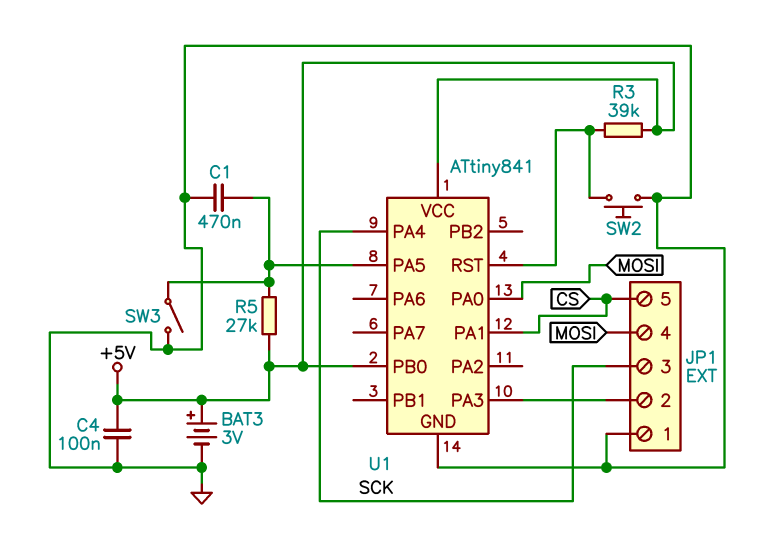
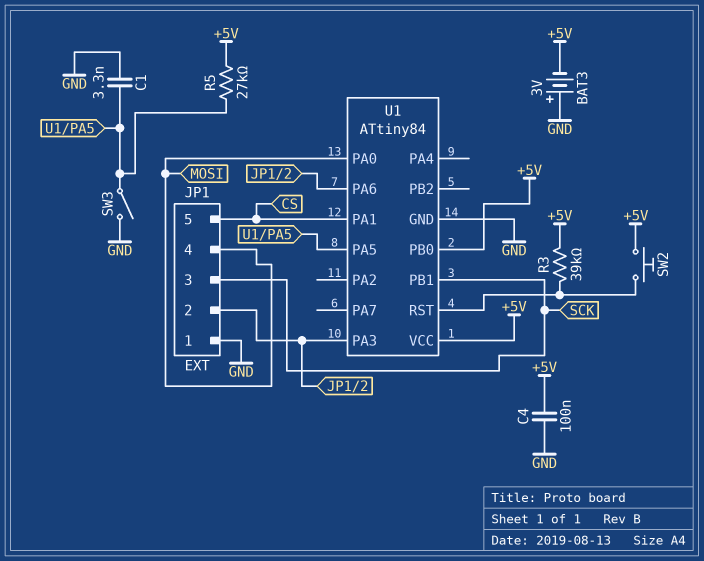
BAT3: 3V (plus +5V, minus GND) -> 3V (plus GND, minus +5V)
C1: 470nF (GND, U1/PA5) -> 3.3nF (GND, U1/PA5)
SW2: button (GND, U1/RST) -> button (+5V, U1/RST)
U1: ATtiny841 -> ATtiny84
U1 pin PA4: SCK -> none
U1 pin PA6: none -> JP1/2
U1 pin PB1: none -> SCK

